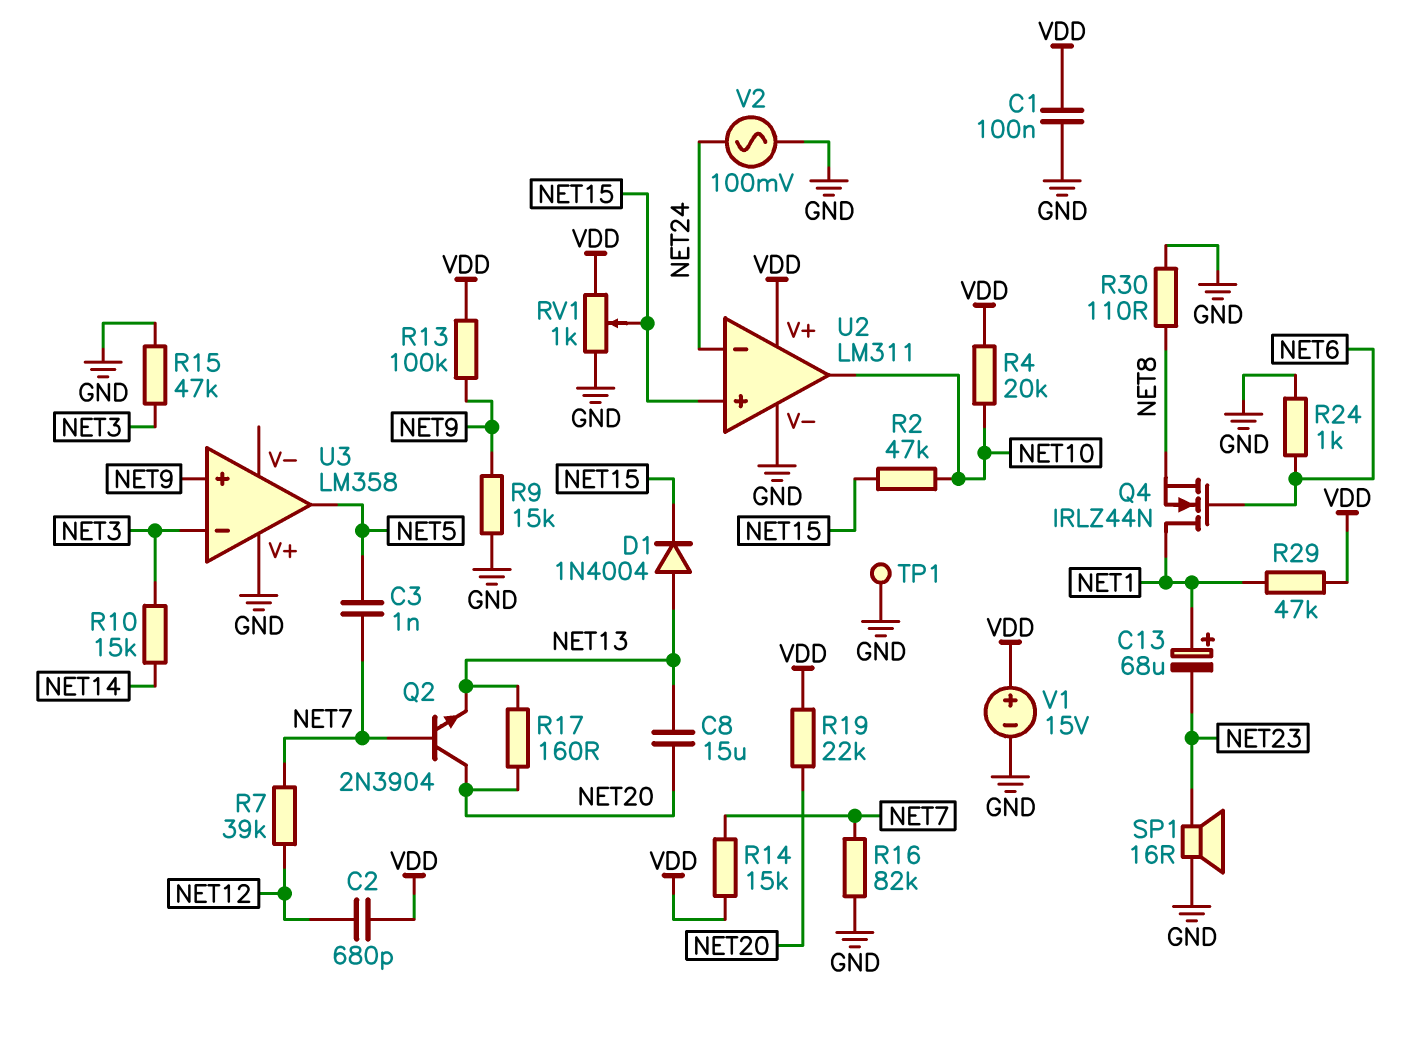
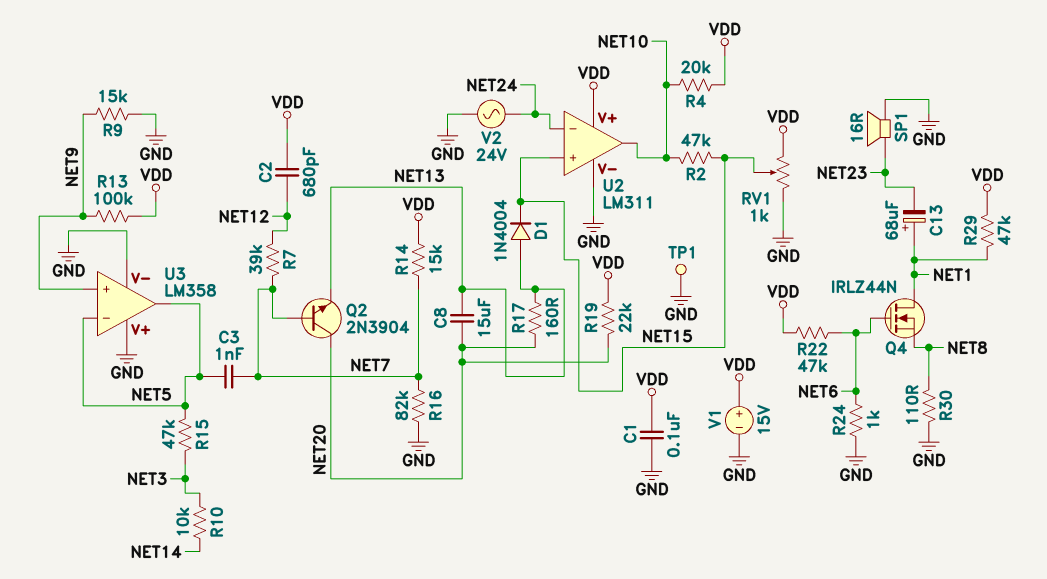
R10: 15k (NET3, NET14) -> 10k (NET3, NET14)
R15: 47k (GND, NET3) -> 47k (NET3, NET5)
R22: none -> 47k (NET6, VDD)
U3 pin V-: none -> GND
U3 pin in-: NET3 -> NET5
V2: AC 100mV (GND, NET24) -> AC 24V (GND, NET24)

